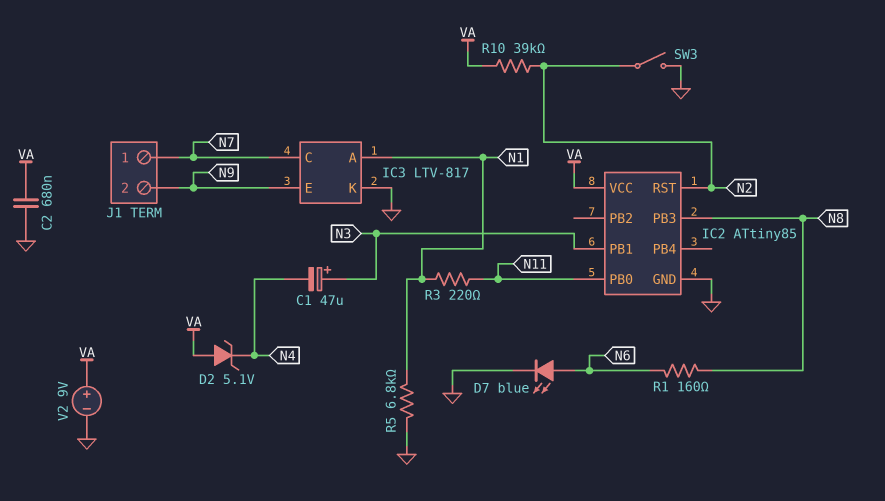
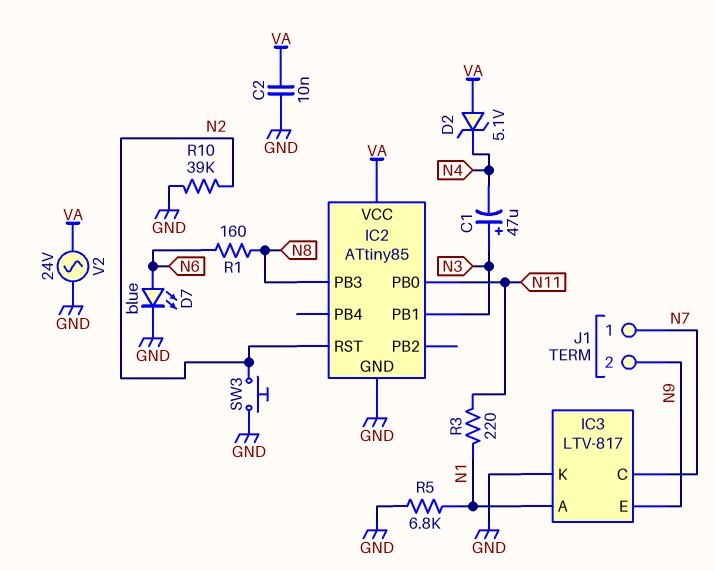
C2: 680nF (GND, VA) -> 10nF (GND, VA)
R10: 39k (N2, VA) -> 39k (GND, N2)
SW3: switch (GND, N2) -> button (GND, N2)
V2: 9V (plus VA, minus GND) -> AC 24V (GND, VA)

